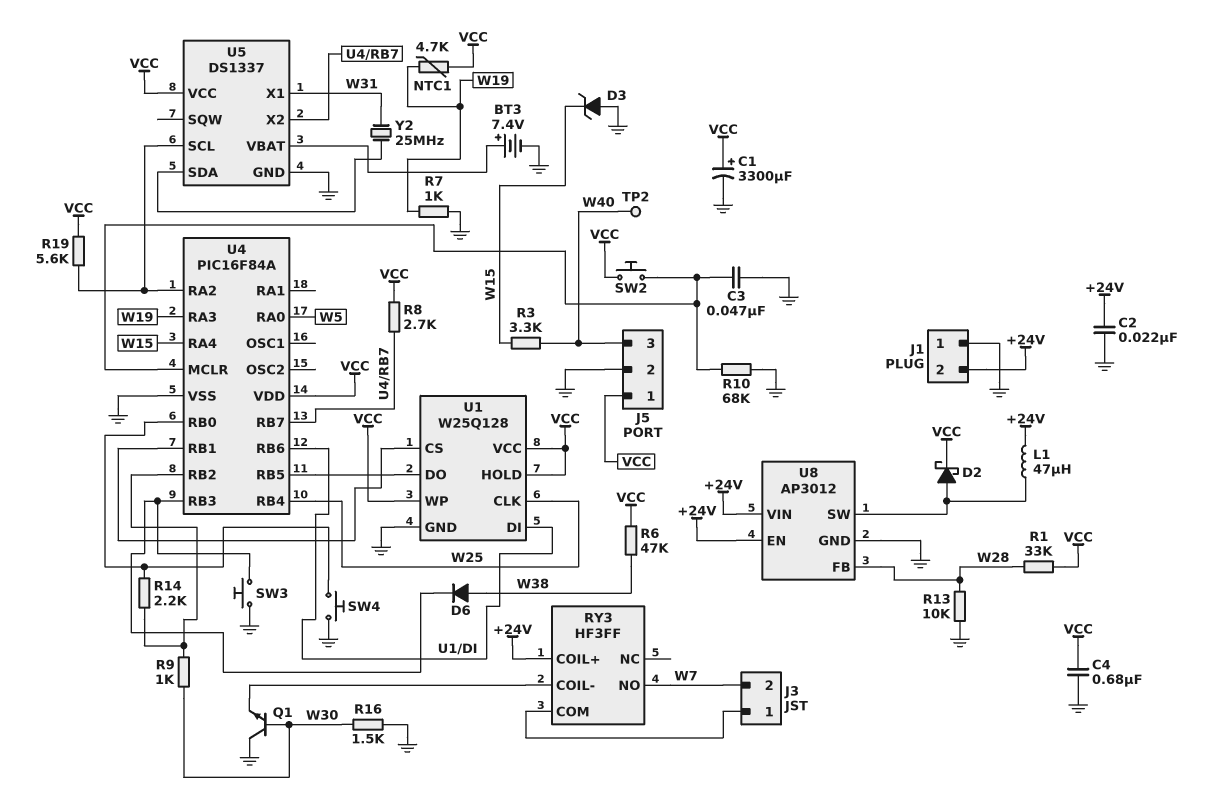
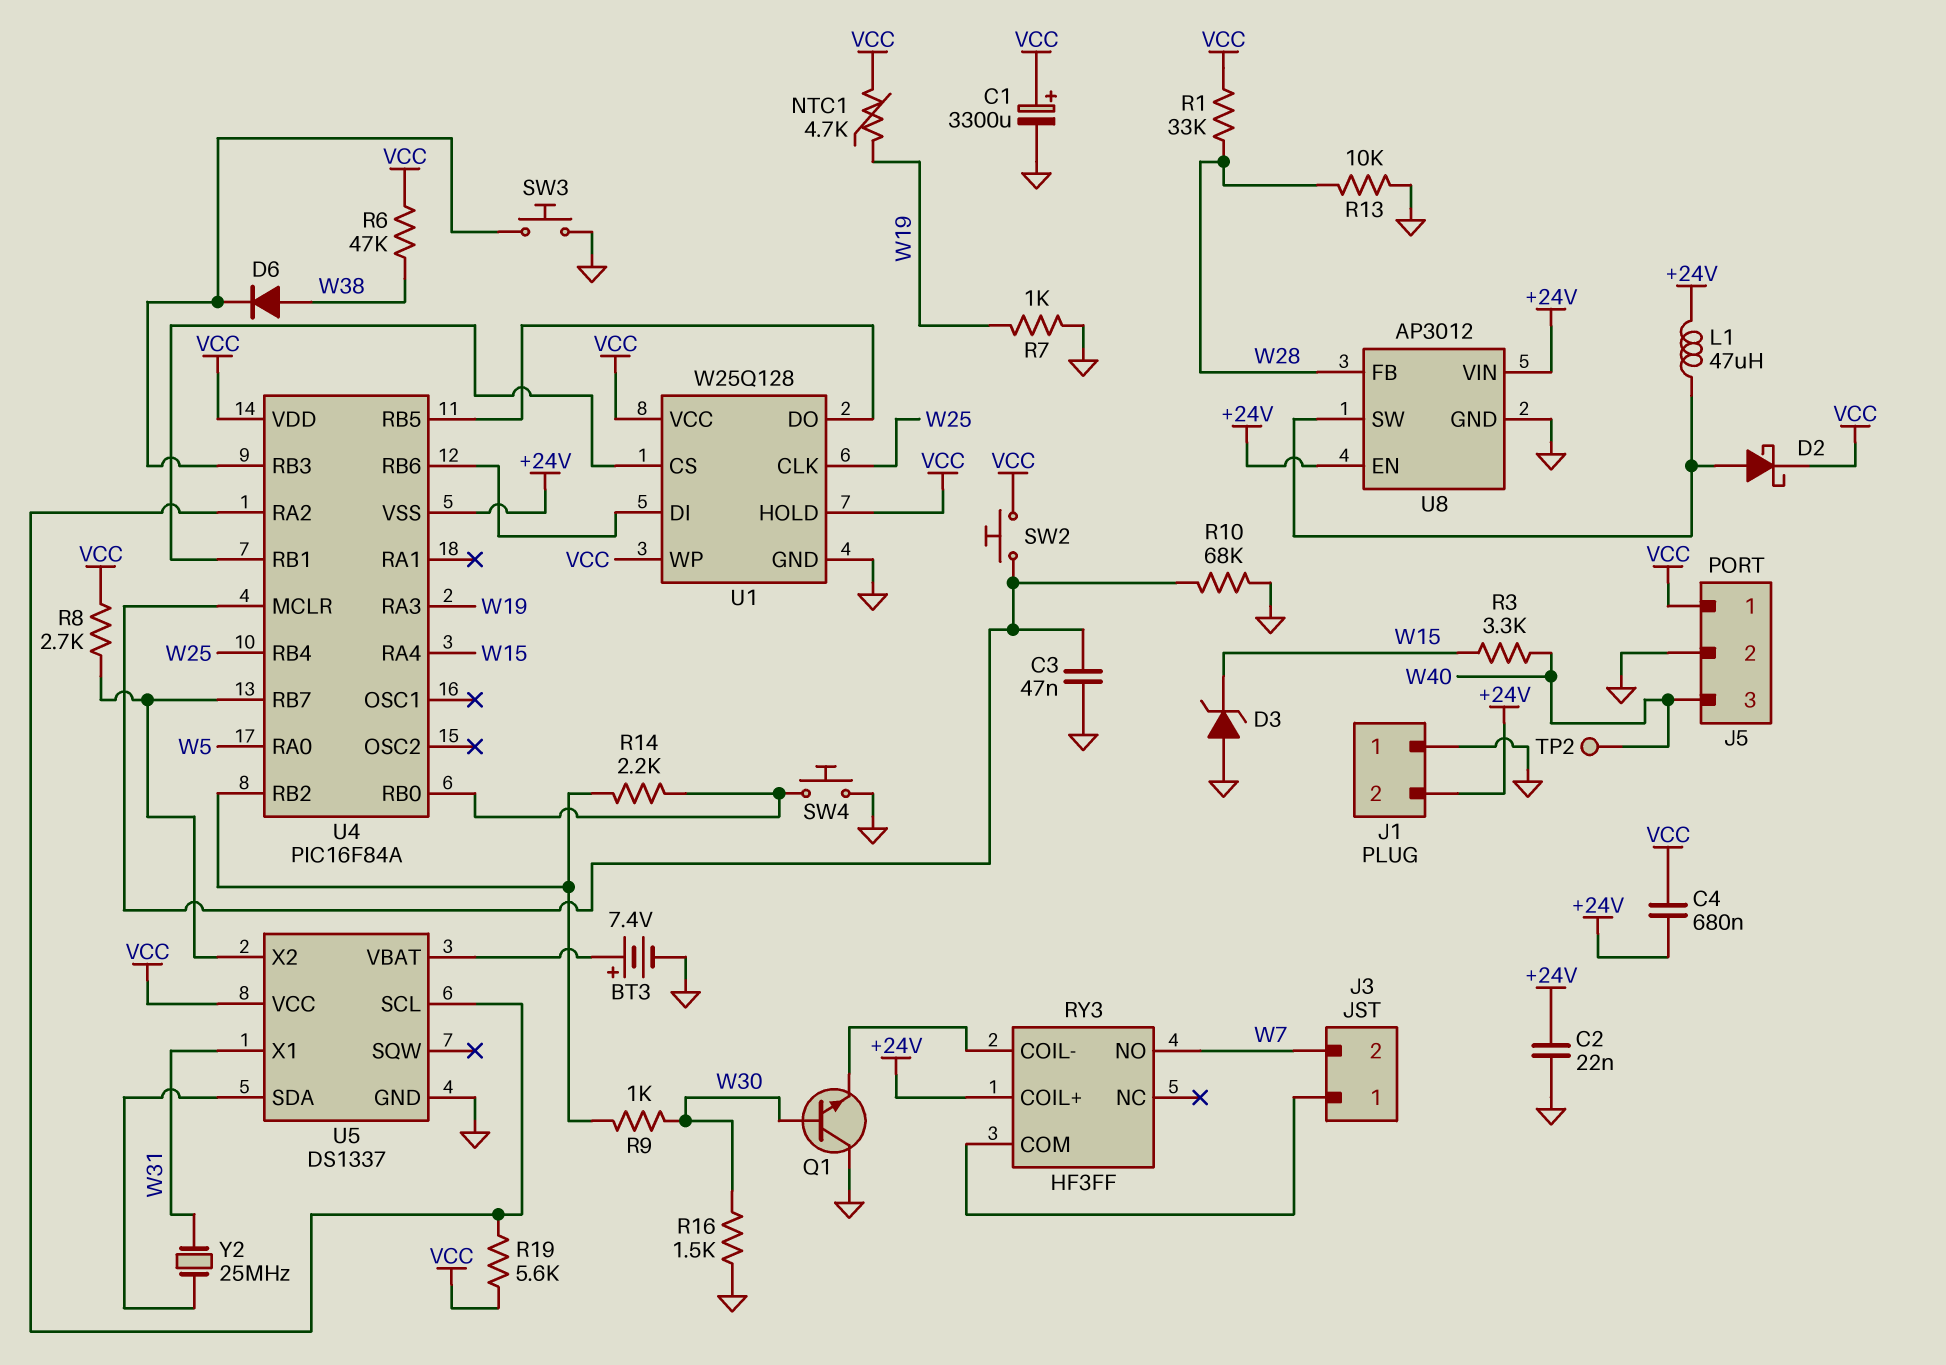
C4: 680nF (GND, VCC) -> 680nF (+24V, VCC)
U4 pin VSS: GND -> +24V

